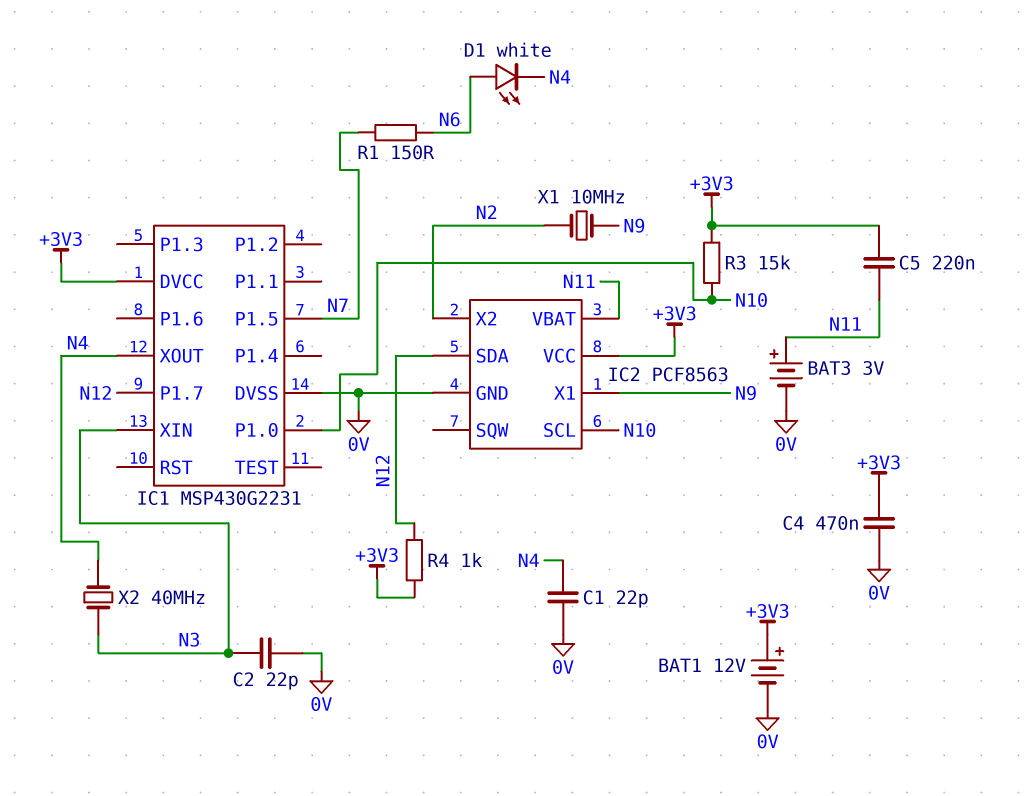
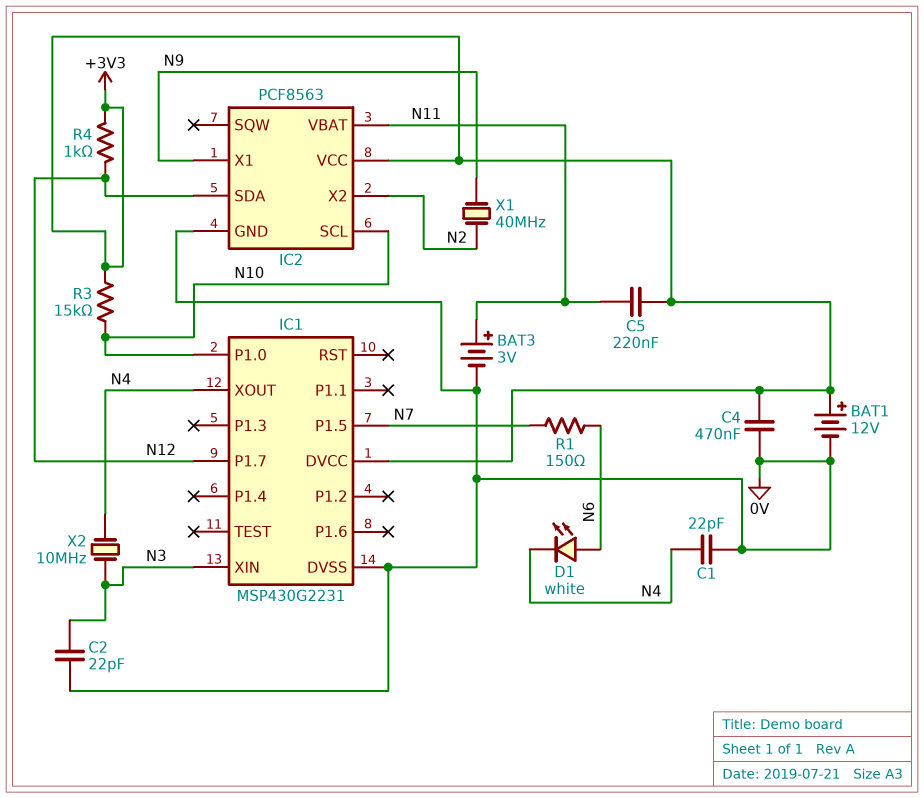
X1: 10MHz (N2, N9) -> 40MHz (N2, N9)
X2: 40MHz (N3, N4) -> 10MHz (N3, N4)

